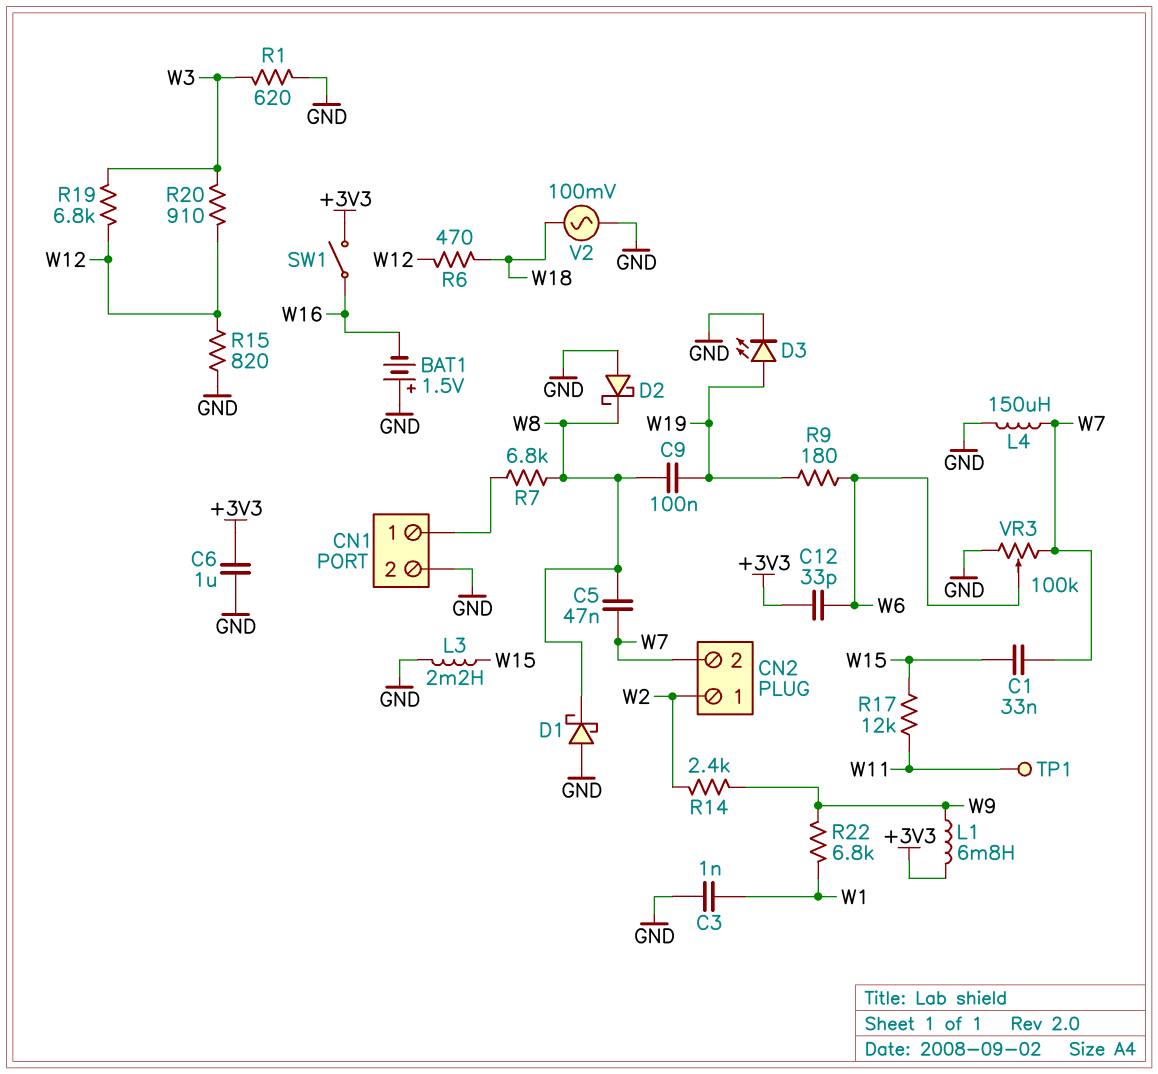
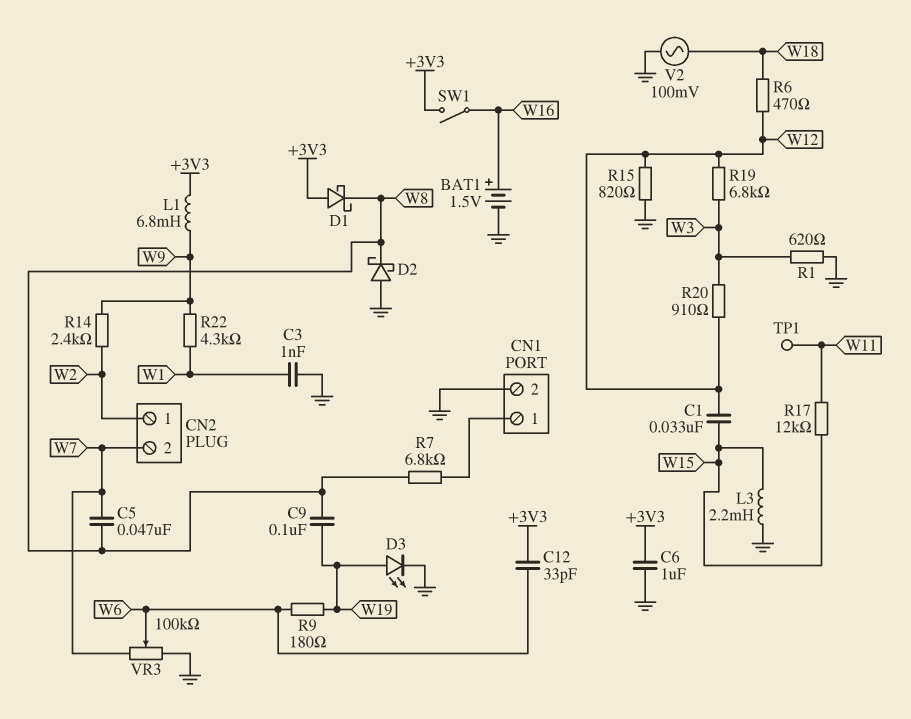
BAT1: 1.5V (plus GND, minus W16) -> 1.5V (plus W16, minus GND)
C1: 33nF (W7, W15) -> 33nF (W12, W15)
D1: schottky (A GND, K W8) -> schottky (A +3V3, K W8)
L4: 150uH (GND, W7) -> none
R22: 6.8k (W1, W9) -> 4.3k (W1, W9)

